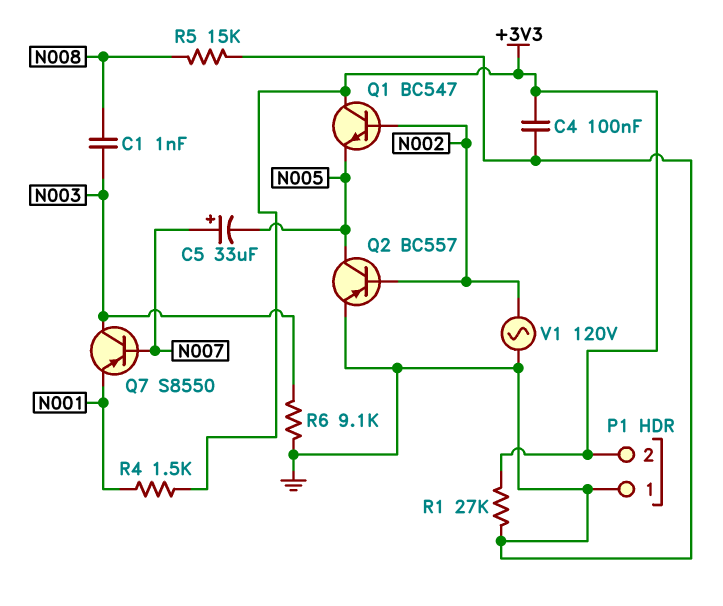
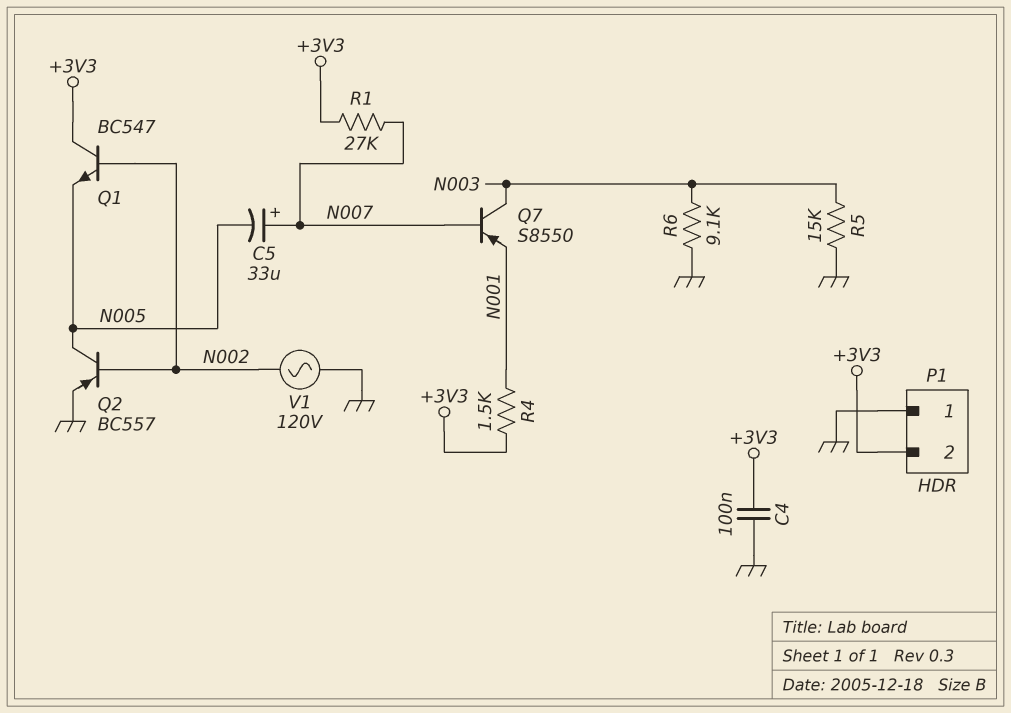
C1: 1nF (N003, N008) -> none
R1: 27k (+3V3, GND) -> 27k (+3V3, N007)
R5: 15k (GND, N008) -> 15k (GND, N003)

